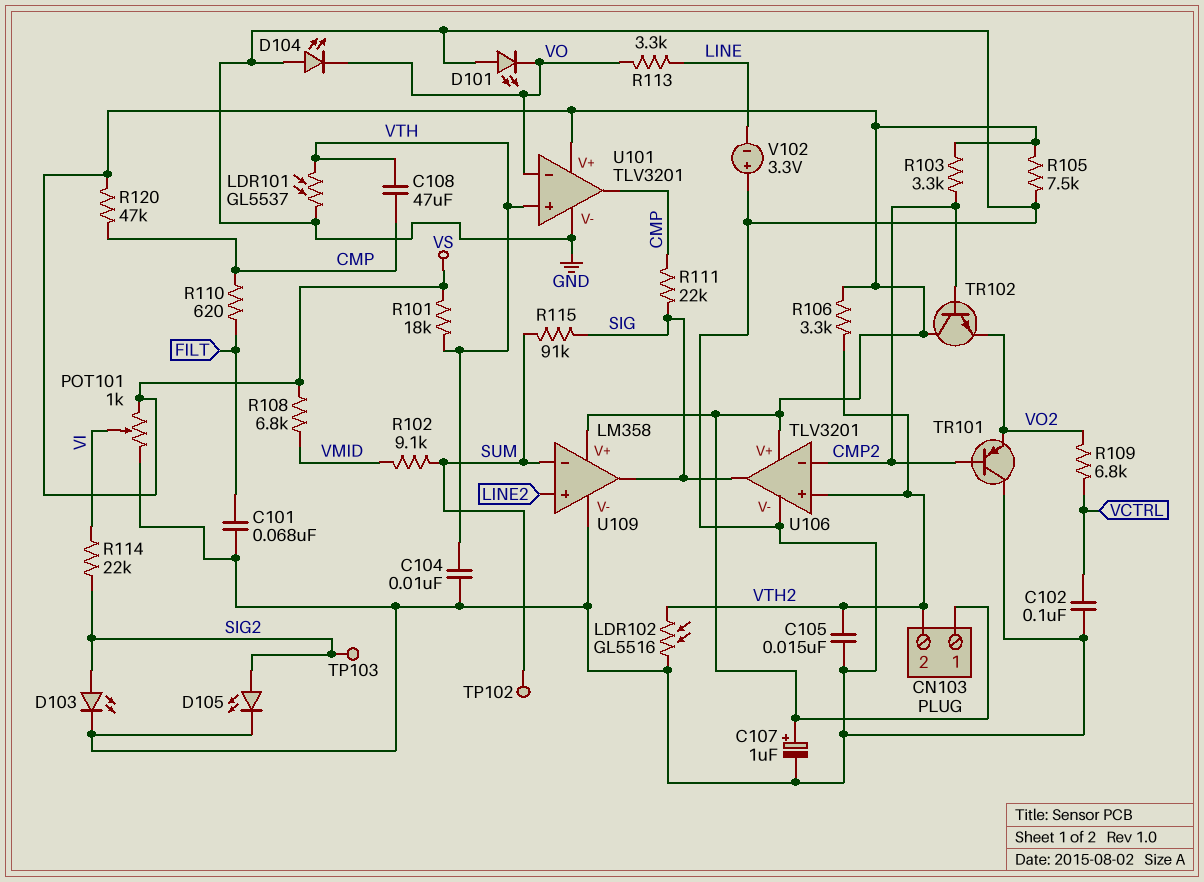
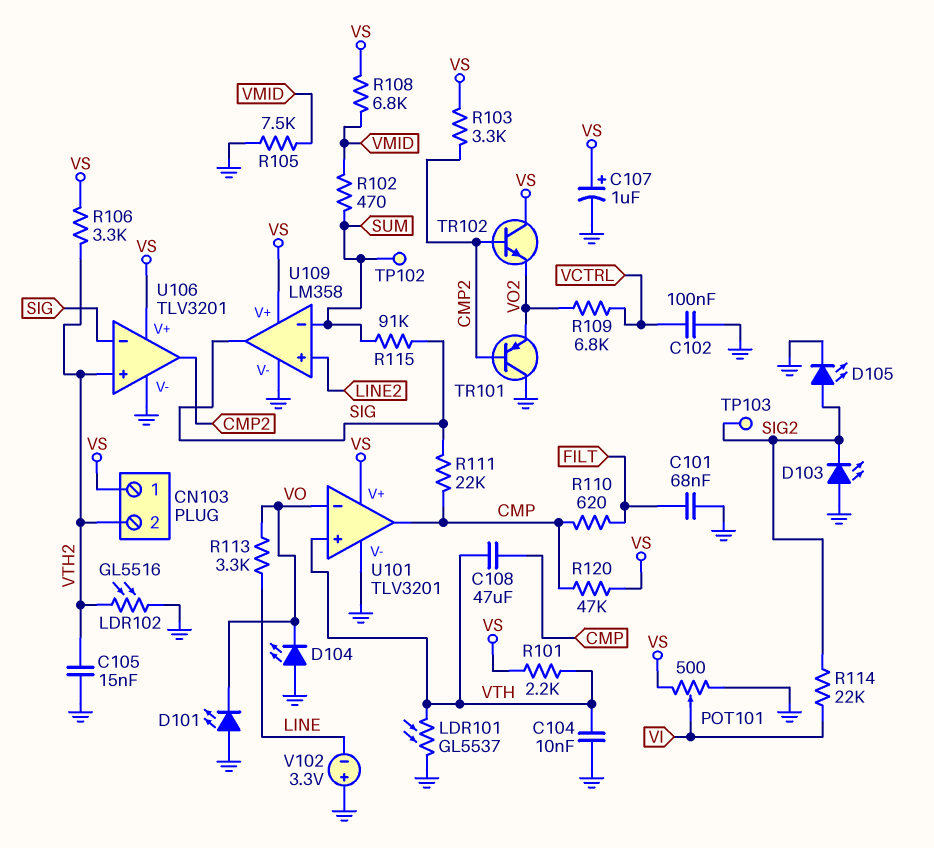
D103: LED (A SIG2, K GND) -> LED (A GND, K SIG2)
POT101: 1k (GND, VS, wiper VI) -> 500 (GND, VS, wiper VI)
R101: 18k (VS, VTH) -> 2.2k (VS, VTH)
R102: 9.1k (SUM, VMID) -> 470 (SUM, VMID)
R105: 7.5k (GND, VS) -> 7.5k (GND, VMID)
U106 pin in-: CMP2 -> SIG
U106 pin out: SIG -> CMP2

